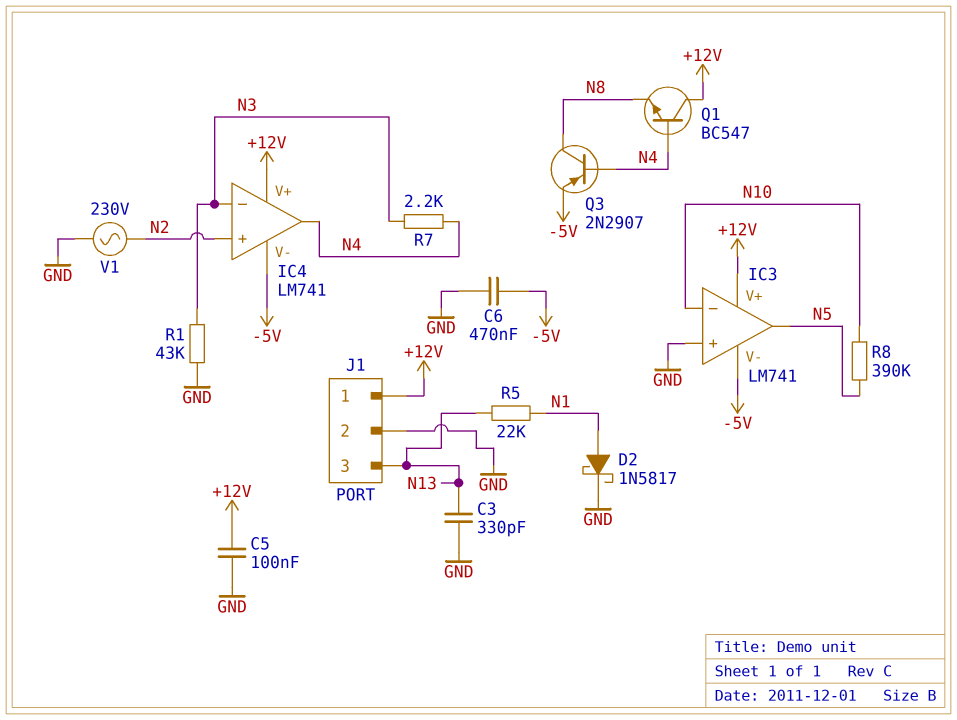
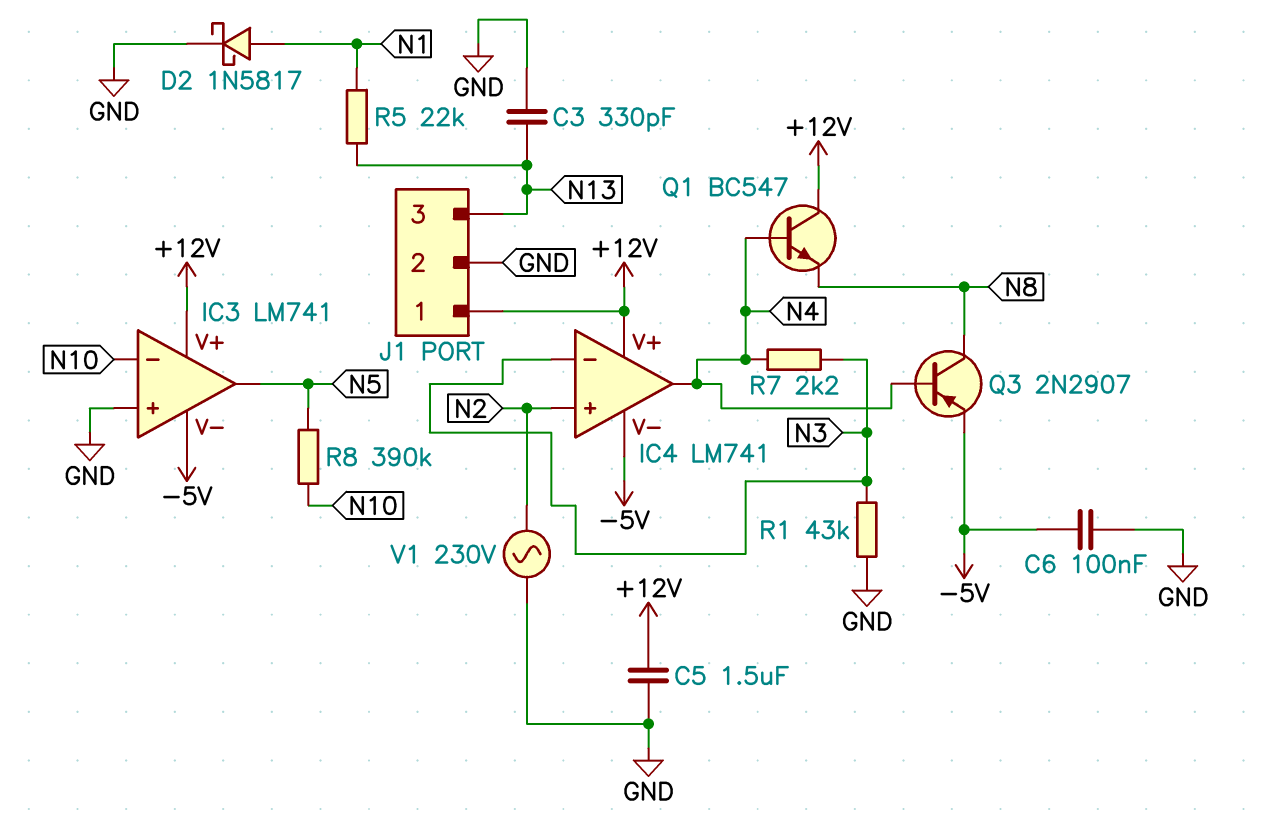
C5: 100nF (+12V, GND) -> 1.5uF (+12V, GND)
C6: 470nF (-5V, GND) -> 100nF (-5V, GND)

